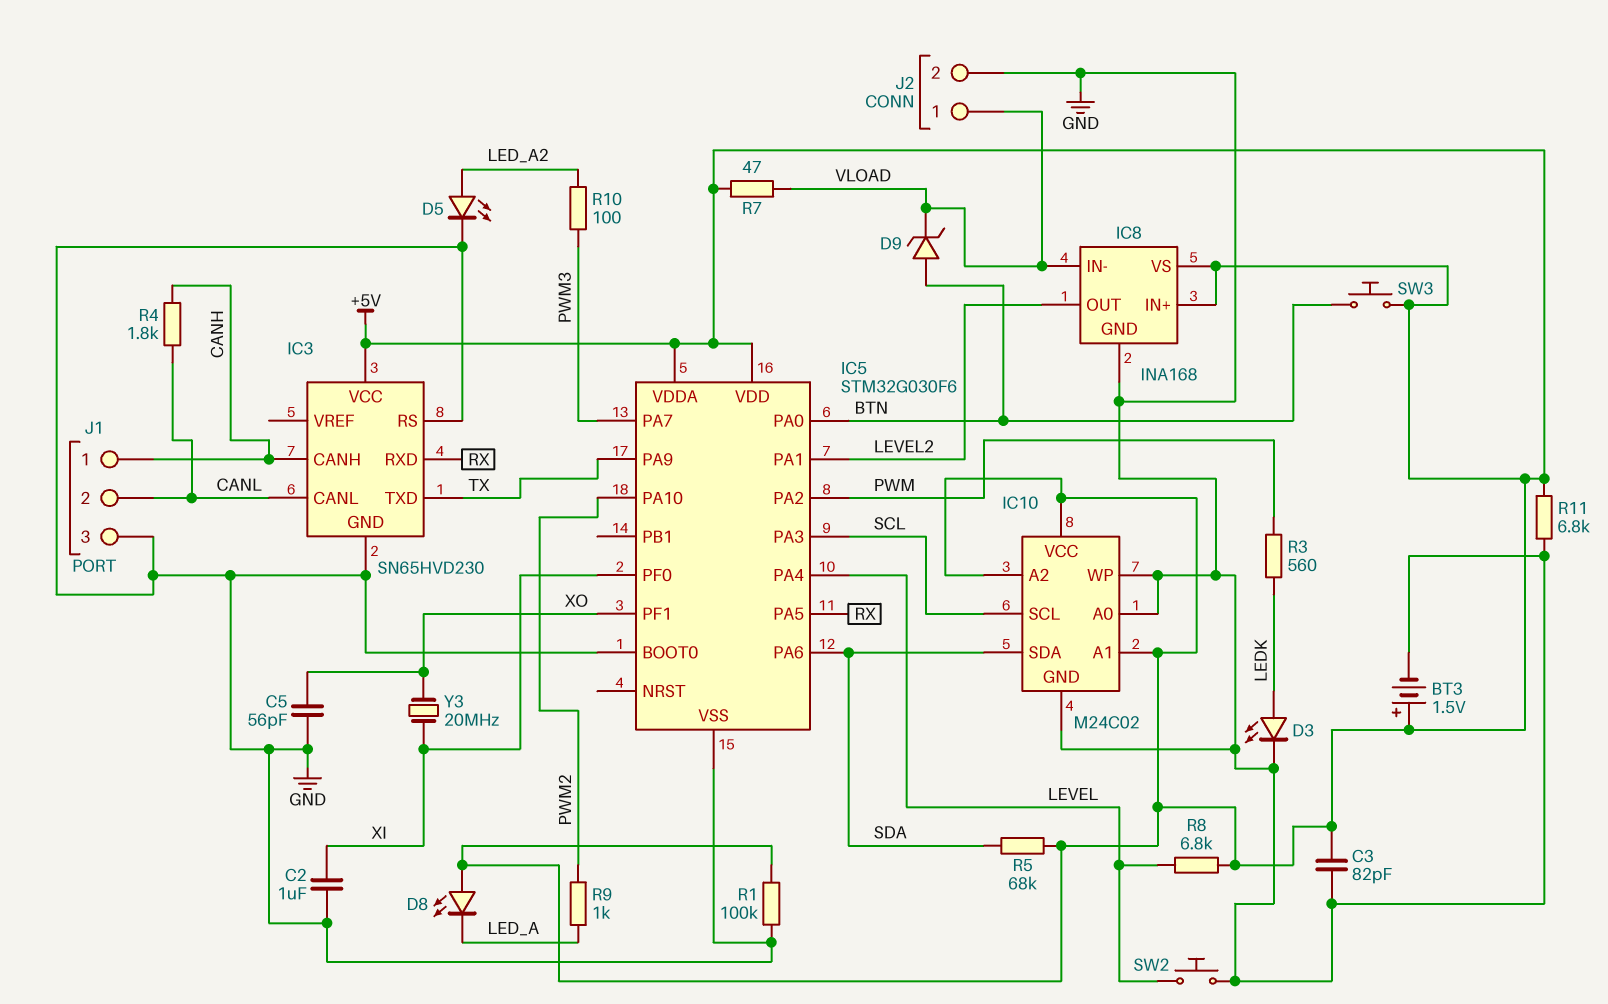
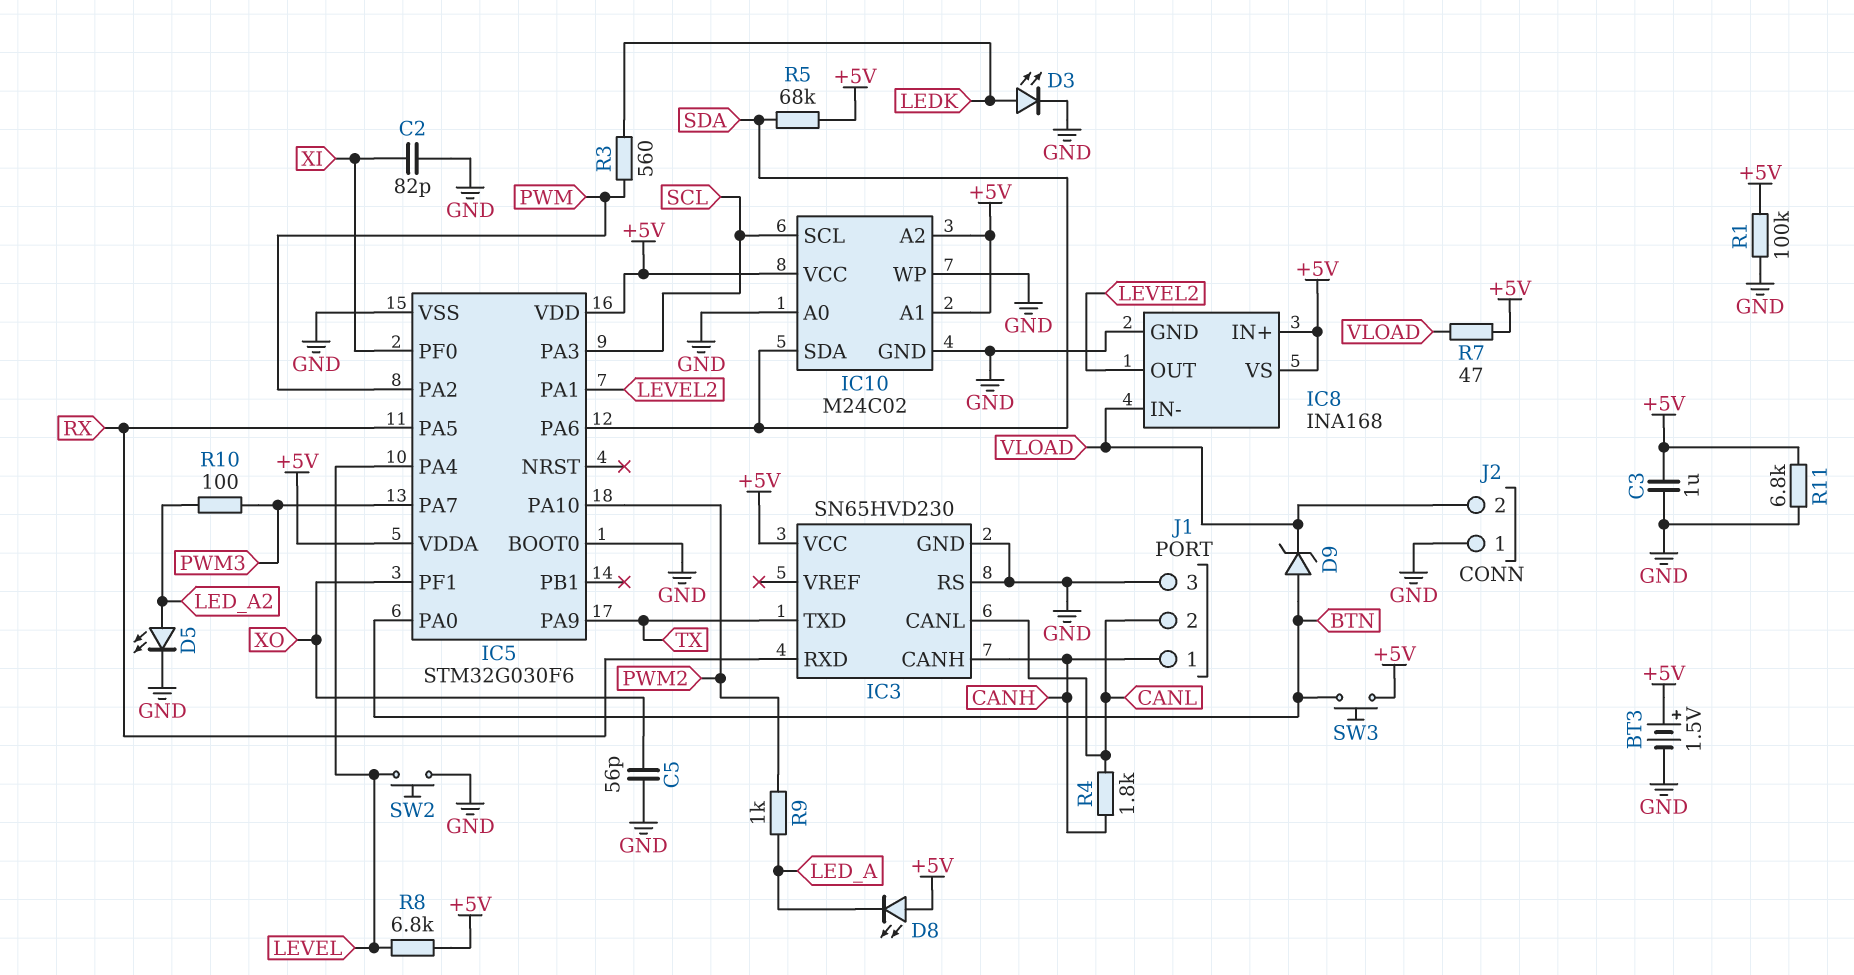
C2: 1uF (GND, XI) -> 82pF (GND, XI)
C3: 82pF (+5V, GND) -> 1uF (+5V, GND)
J2 pin 1: VLOAD -> GND
J2 pin 2: GND -> VLOAD
Y3: 20MHz (XI, XO) -> none

